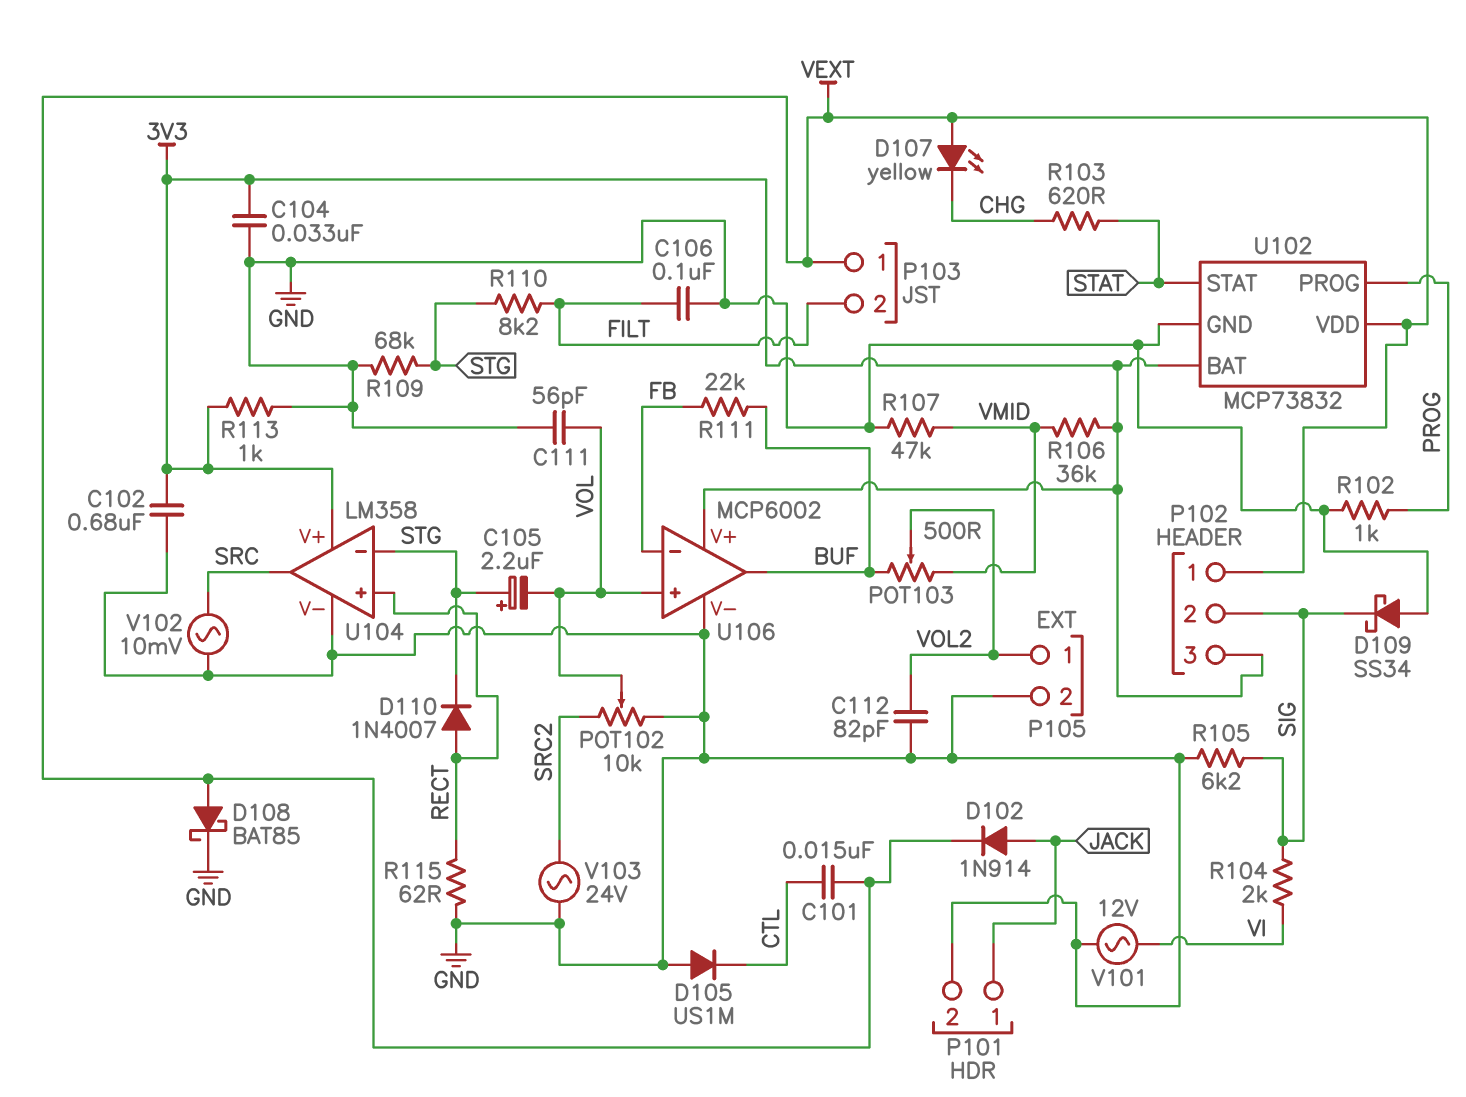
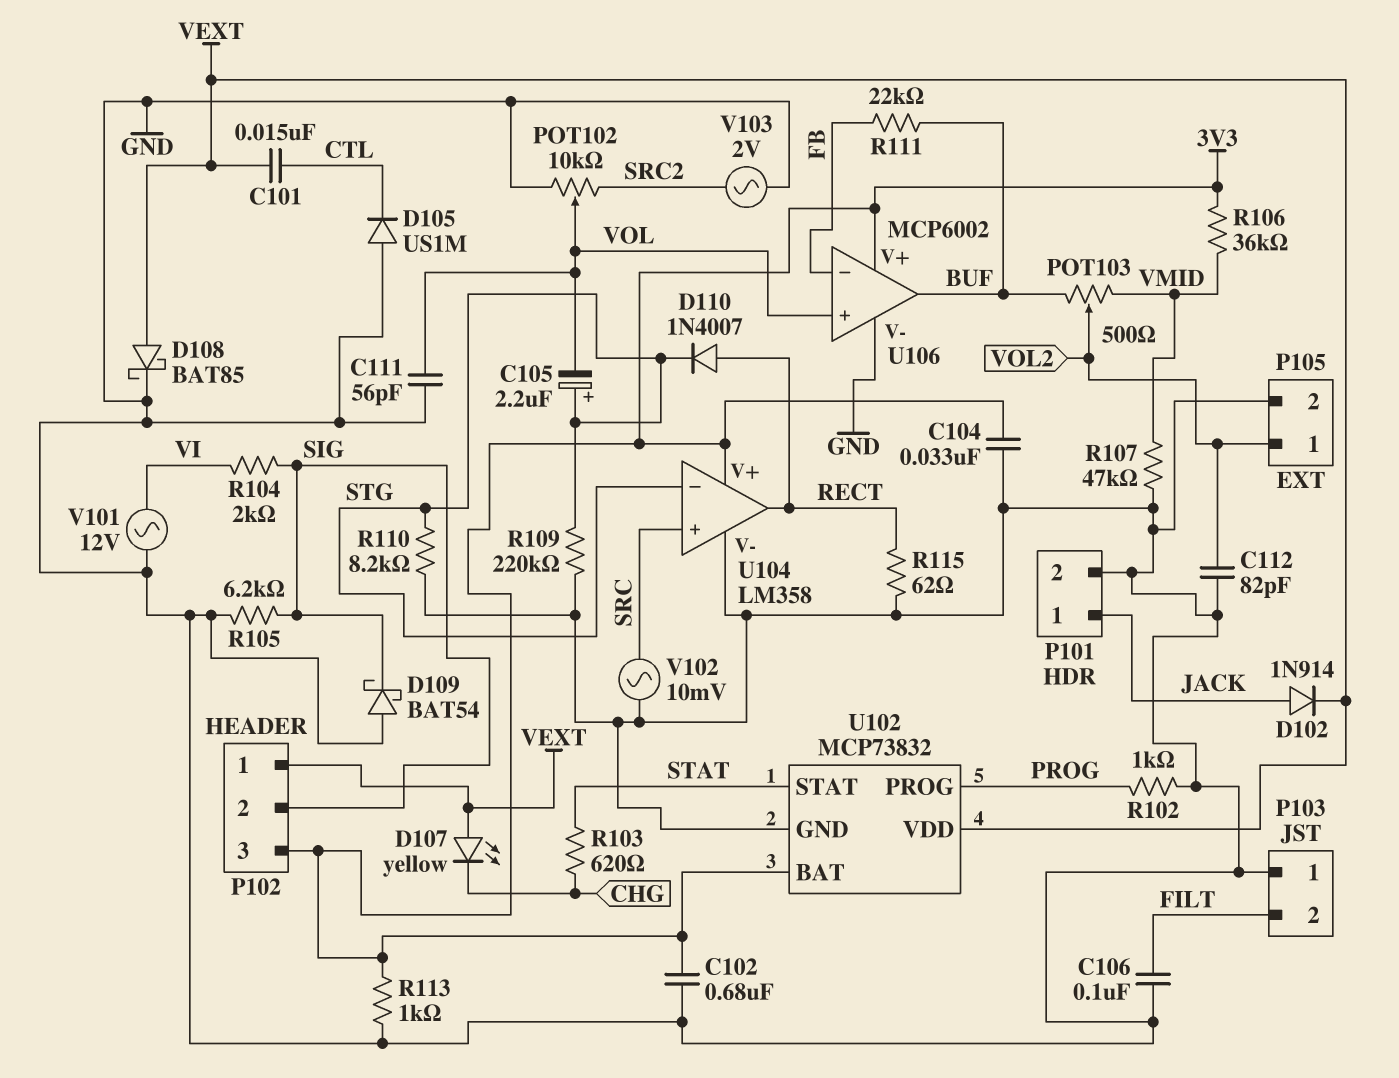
D109: schottky SS34 (A GND, K SIG) -> schottky BAT54 (A GND, K SIG)
P103 pin 1: VEXT -> GND
R109: 68k (GND, STG) -> 220k (GND, STG)
R110: 8.2k (FILT, STG) -> 8.2k (GND, STG)
U104 pin in+: RECT -> SRC
U104 pin out: SRC -> RECT
V103: AC 24V (GND, SRC2) -> AC 2V (GND, SRC2)

